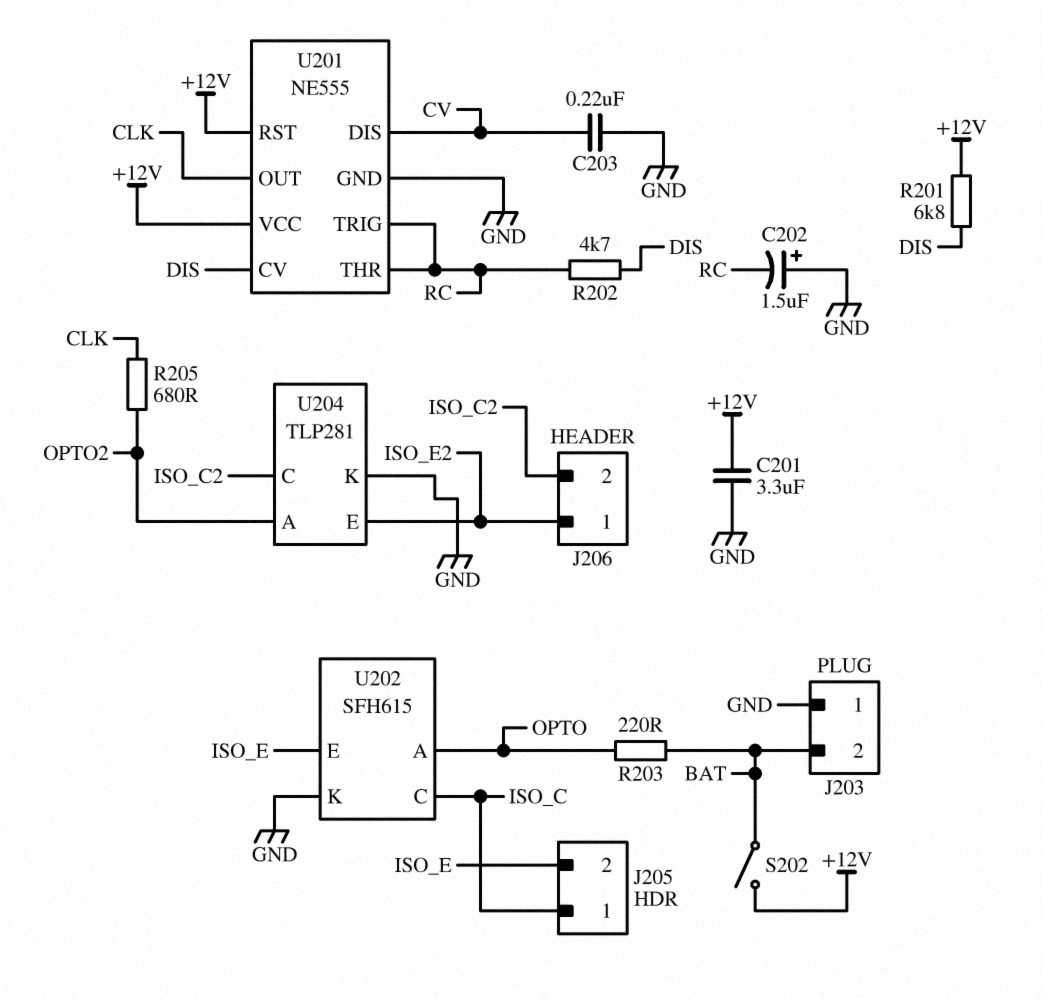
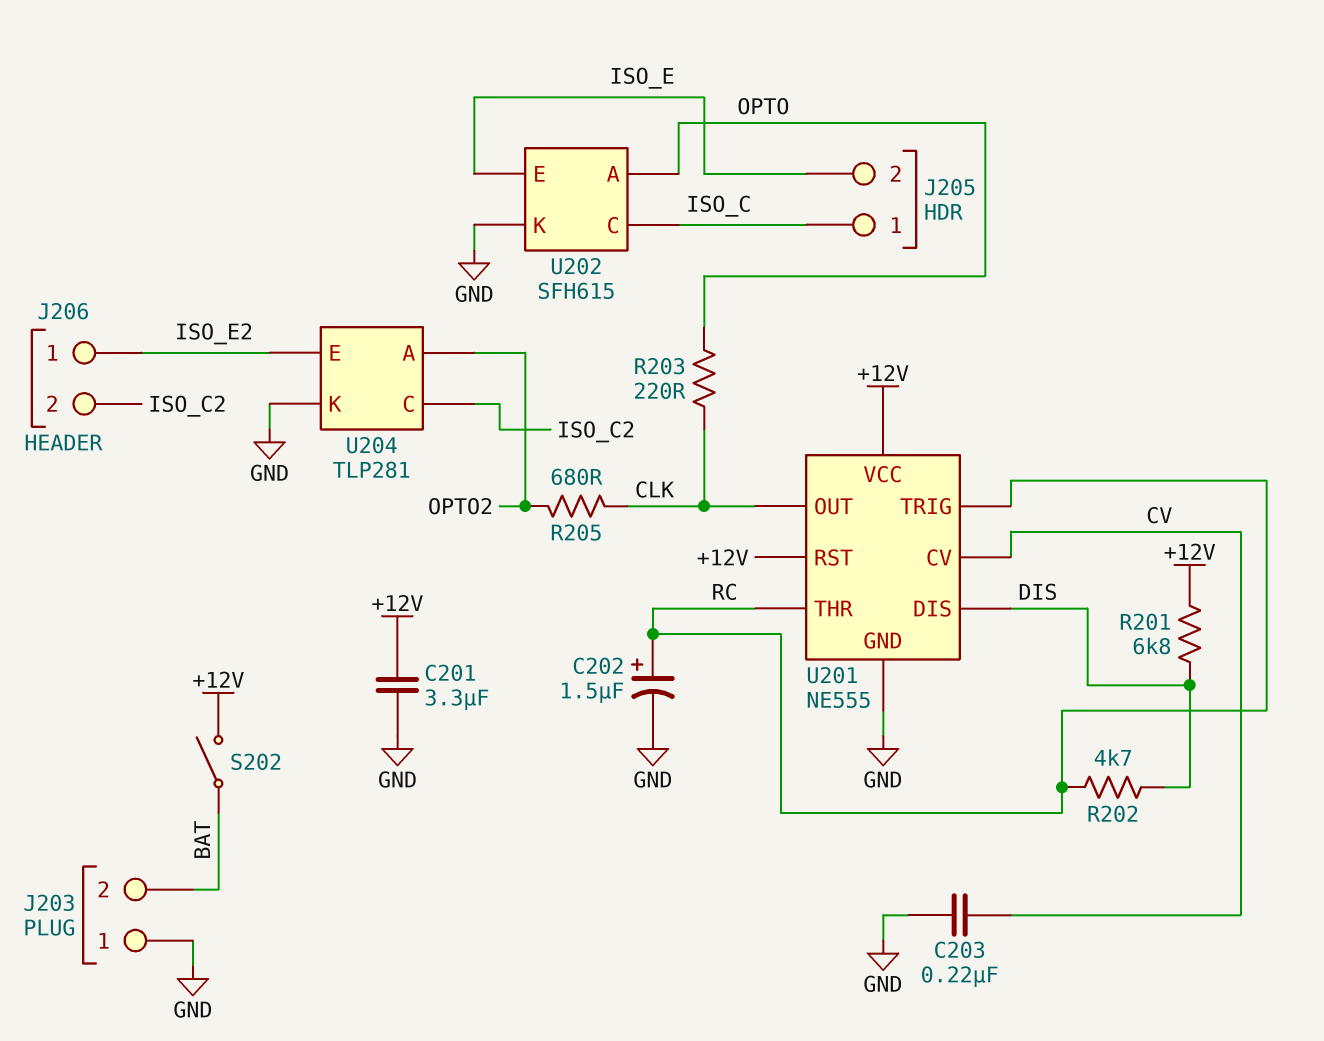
C202: 1.5uF (plus GND, minus RC) -> 1.5uF (plus RC, minus GND)
R203: 220 (BAT, OPTO) -> 220 (CLK, OPTO)
U201 pin CV: DIS -> CV
U201 pin DIS: CV -> DIS

